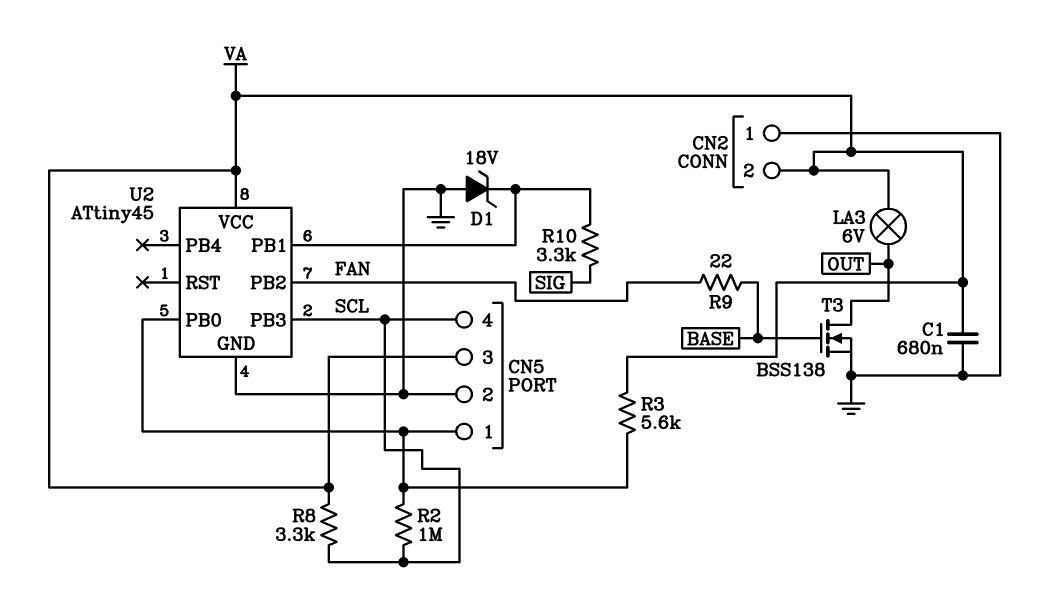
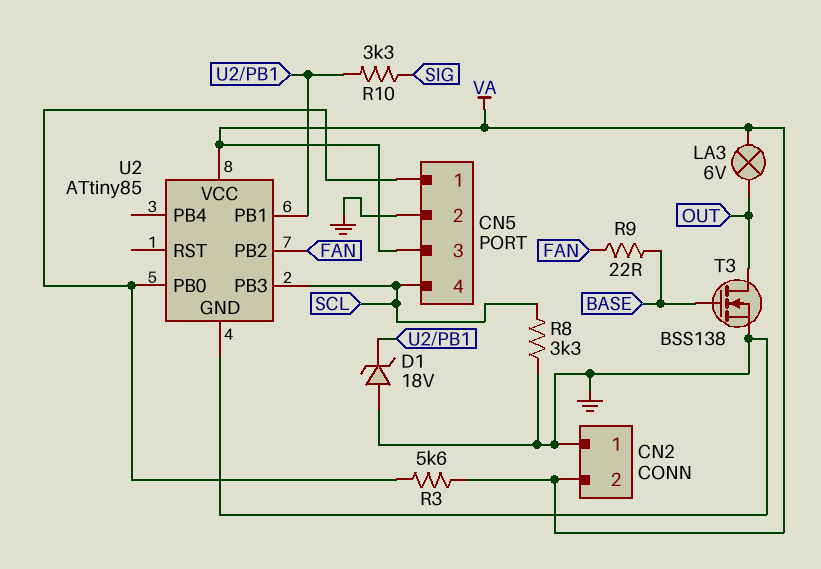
C1: 680nF (GND, VA) -> none
R2: 1M (CN5/1, SCL) -> none
R8: 3.3k (SCL, VA) -> 3.3k (GND, SCL)
U2: ATtiny45 -> ATtiny85

